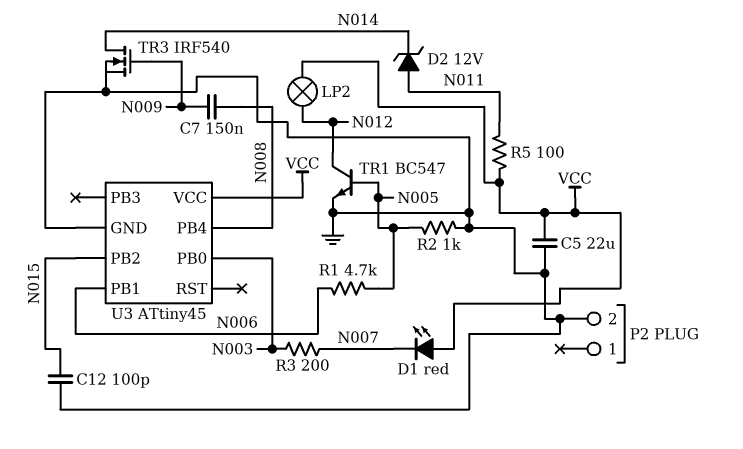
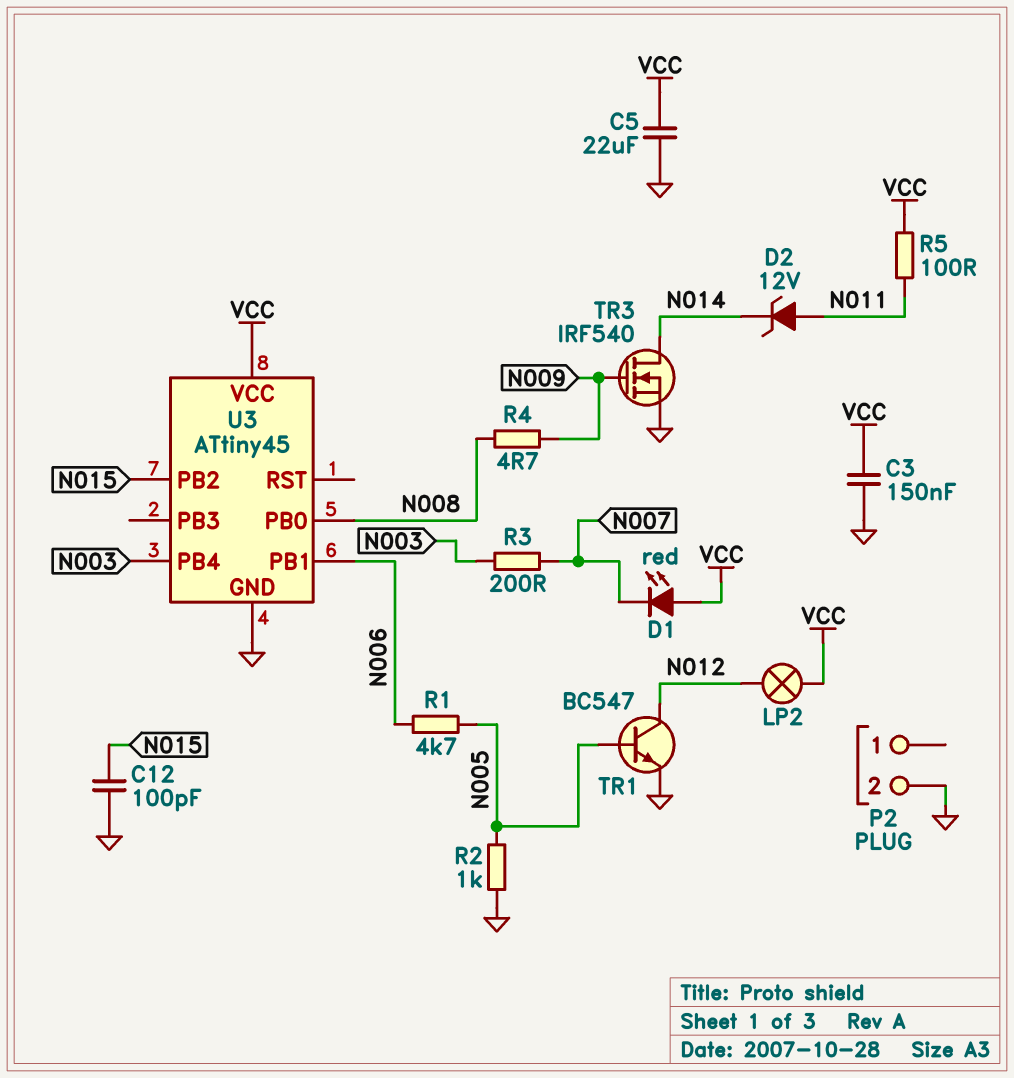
C3: none -> 150nF (GND, VCC)
C7: 150nF (N008, N009) -> none
R4: none -> 4.7 (N008, N009)
U3 pin PB0: N003 -> N008
U3 pin PB4: N008 -> N003

